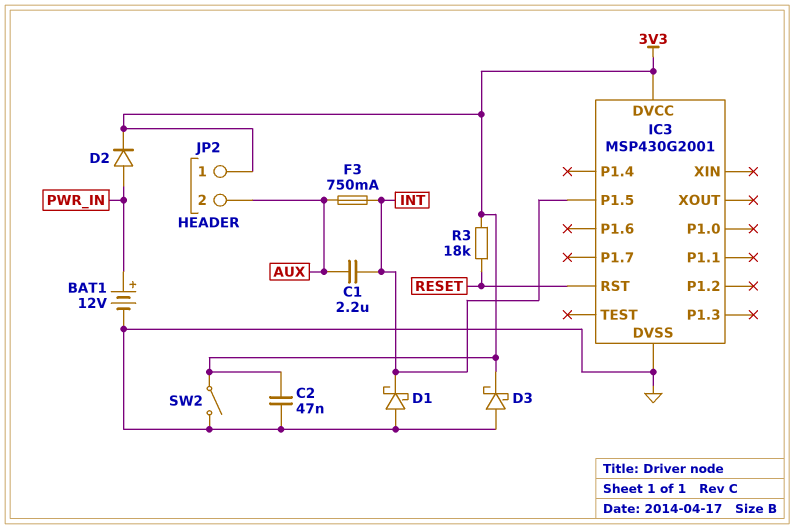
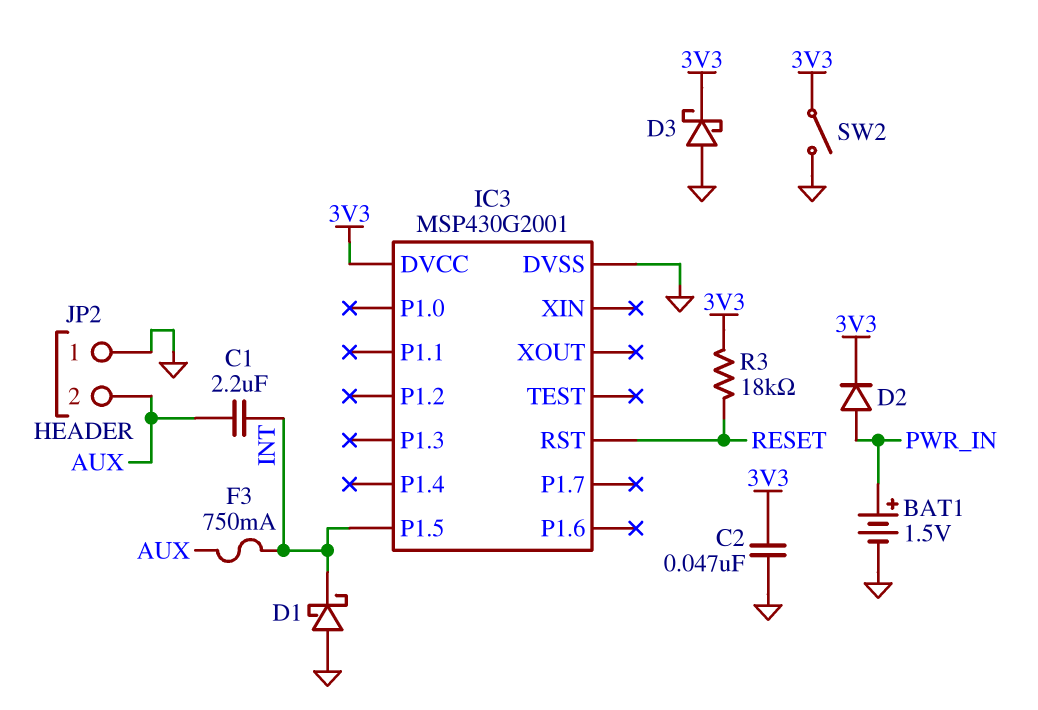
BAT1: 12V (plus PWR_IN, minus GND) -> 1.5V (plus PWR_IN, minus GND)
JP2 pin 1: 3V3 -> GND

